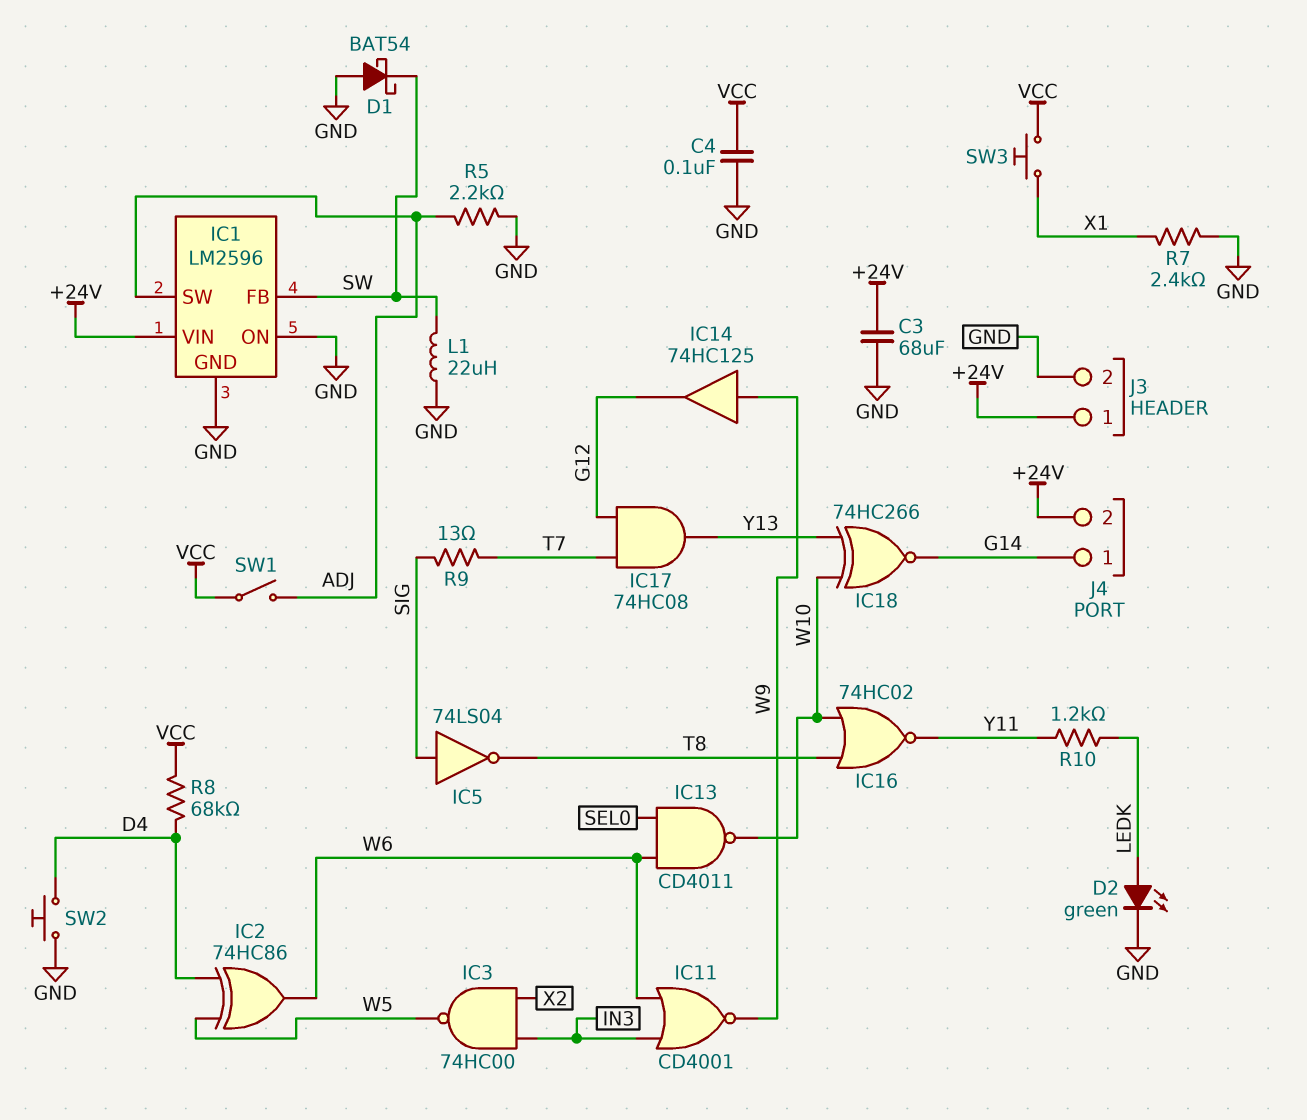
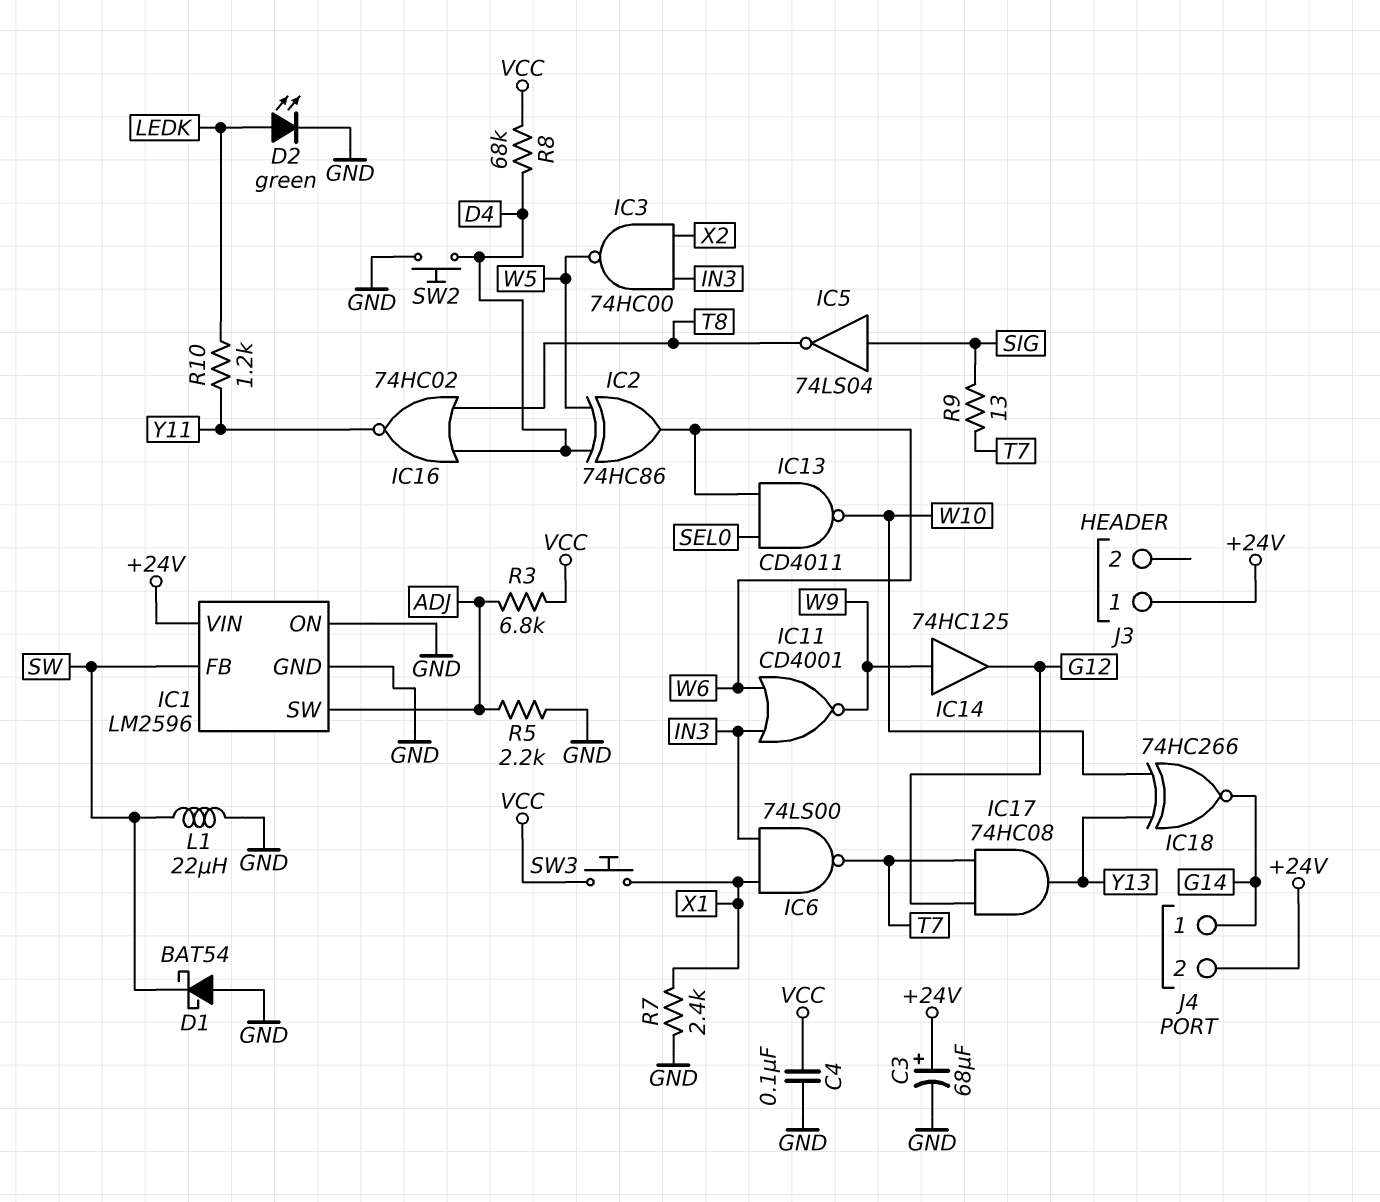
C3: 68uF (+24V, GND) -> 68uF (plus +24V, minus GND)
IC6: none -> NAND 74LS00 (in IN3, in X1, out T7)
IC16: NOR 74HC02 (in T8, in W10, out Y11) -> NOR 74HC02 (in D4, in T8, out Y11)
J3 pin 2: GND -> none
R3: none -> 6.8k (ADJ, VCC)
SW1: switch (ADJ, VCC) -> none

